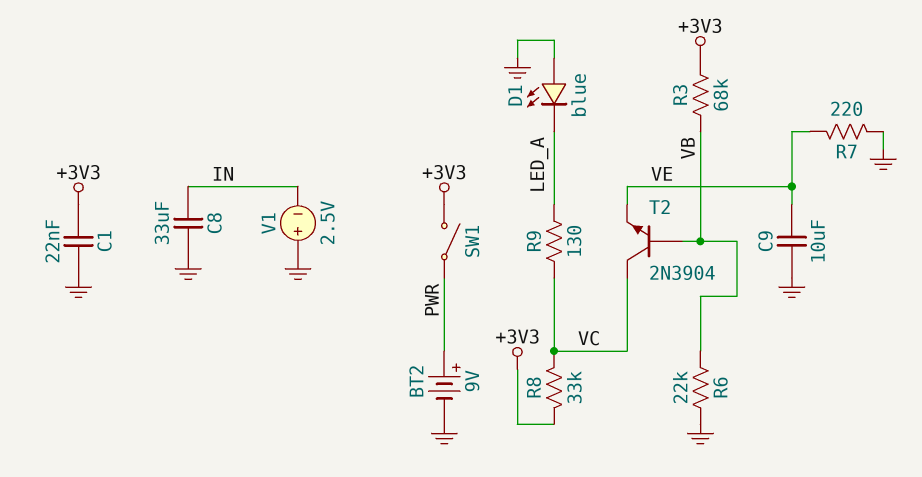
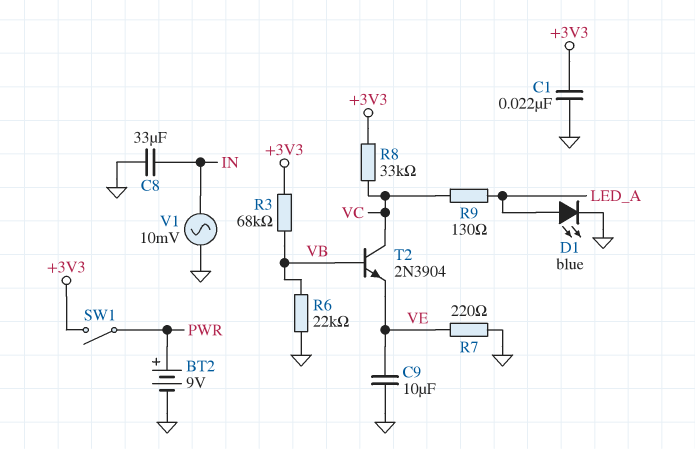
D1: LED blue (A GND, K LED_A) -> LED blue (A LED_A, K GND)
V1: 2.5V (plus GND, minus IN) -> AC 10mV (GND, IN)

